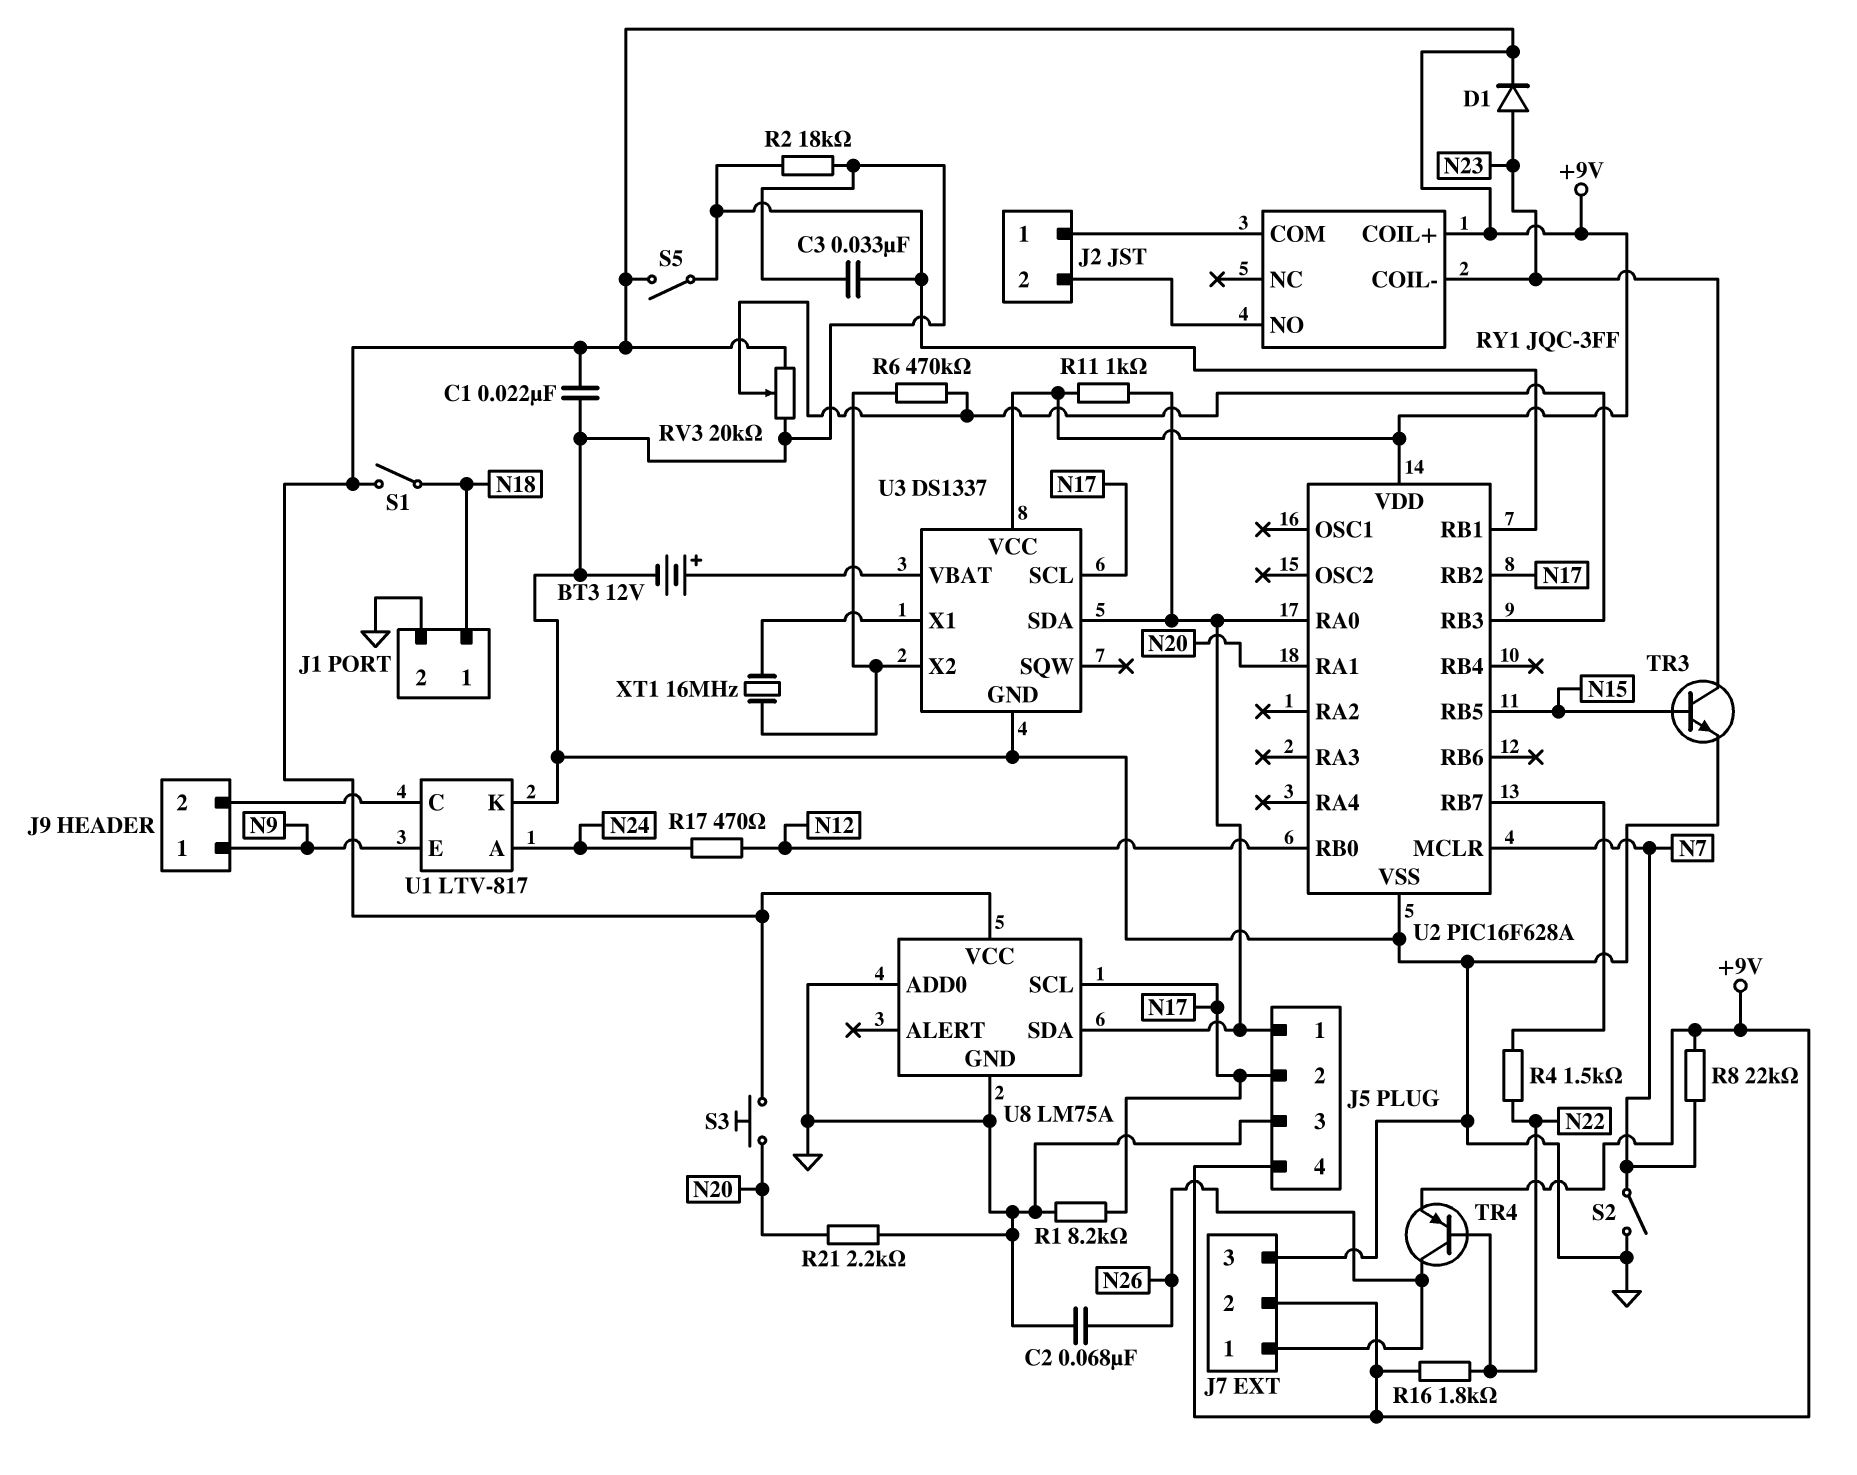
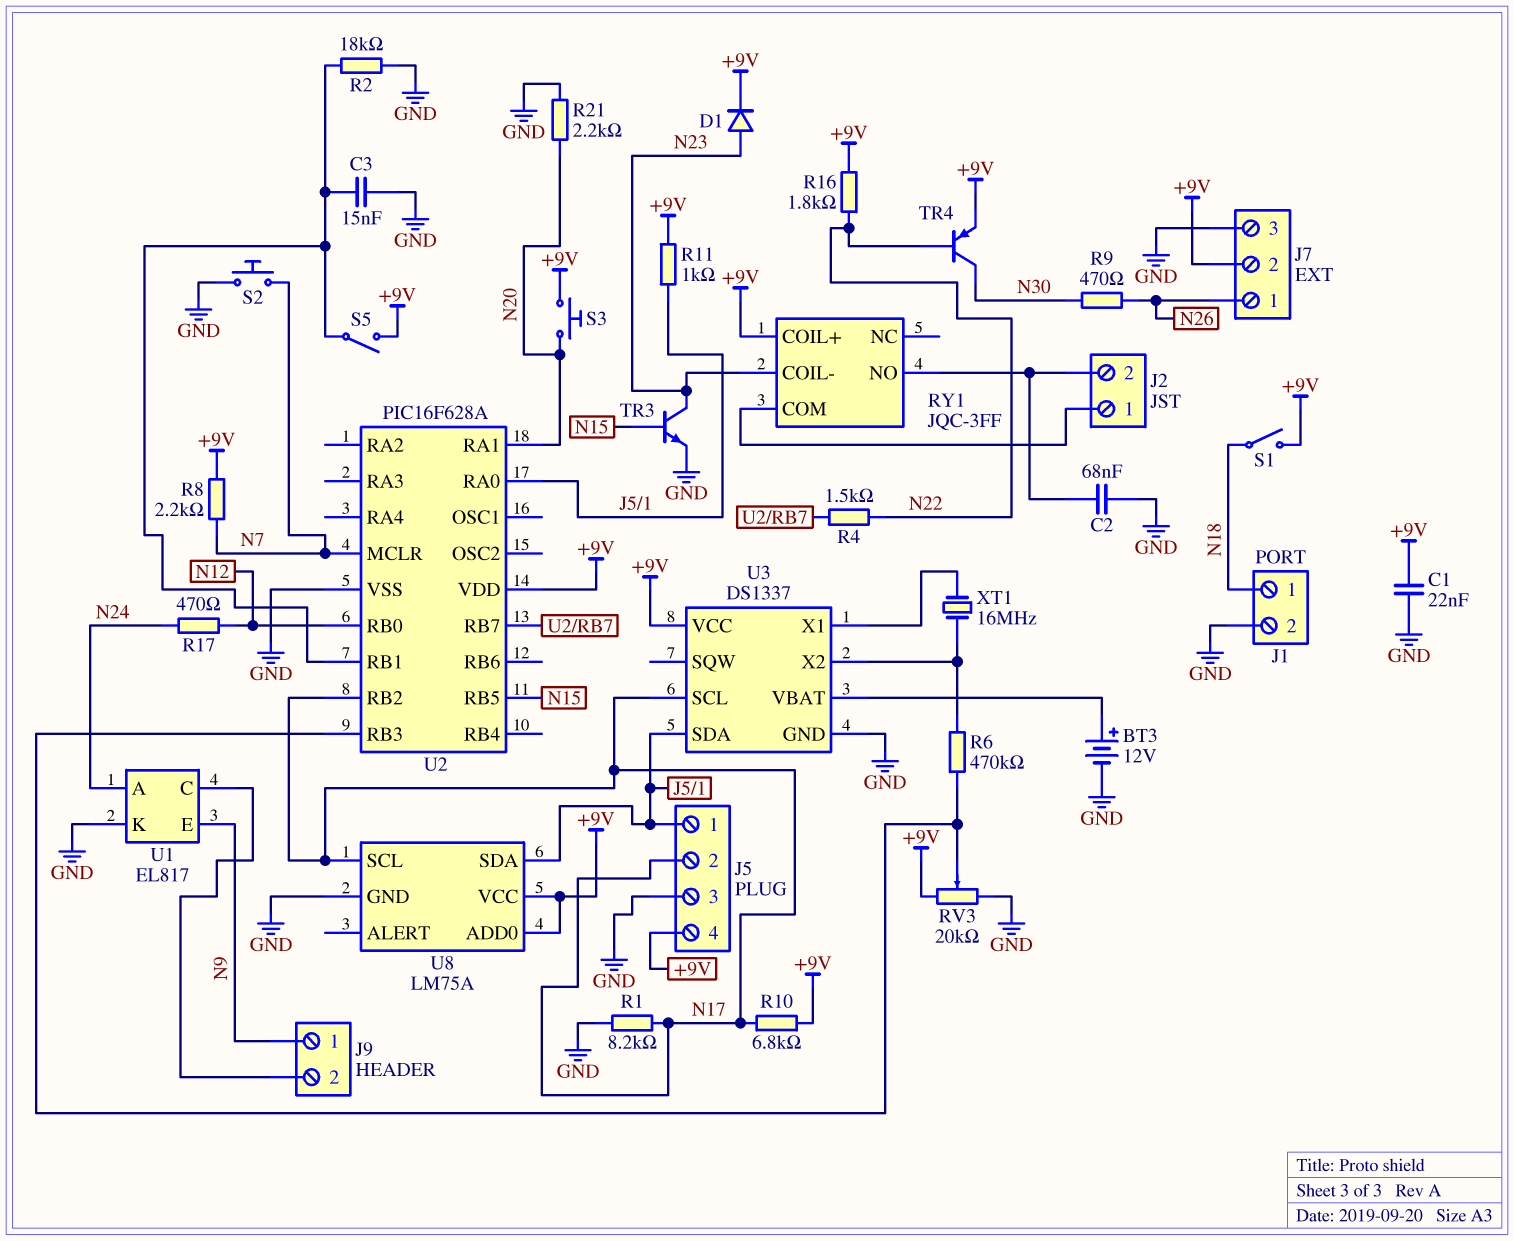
C2: 68nF (GND, N26) -> 68nF (GND, J2/2)
C3: 33nF (GND, U2/RB1) -> 15nF (GND, U2/RB1)
R8: 22k (+9V, N7) -> 2.2k (+9V, N7)
R9: none -> 470 (N26, N30)
R10: none -> 6.8k (+9V, N17)
S2: switch (GND, N7) -> button (GND, N7)
TR4: PNP (B N22, C N26, E +9V) -> PNP (B N22, C N30, E +9V)
U1: LTV-817 -> EL817
U8 pin ADD0: GND -> +9V

